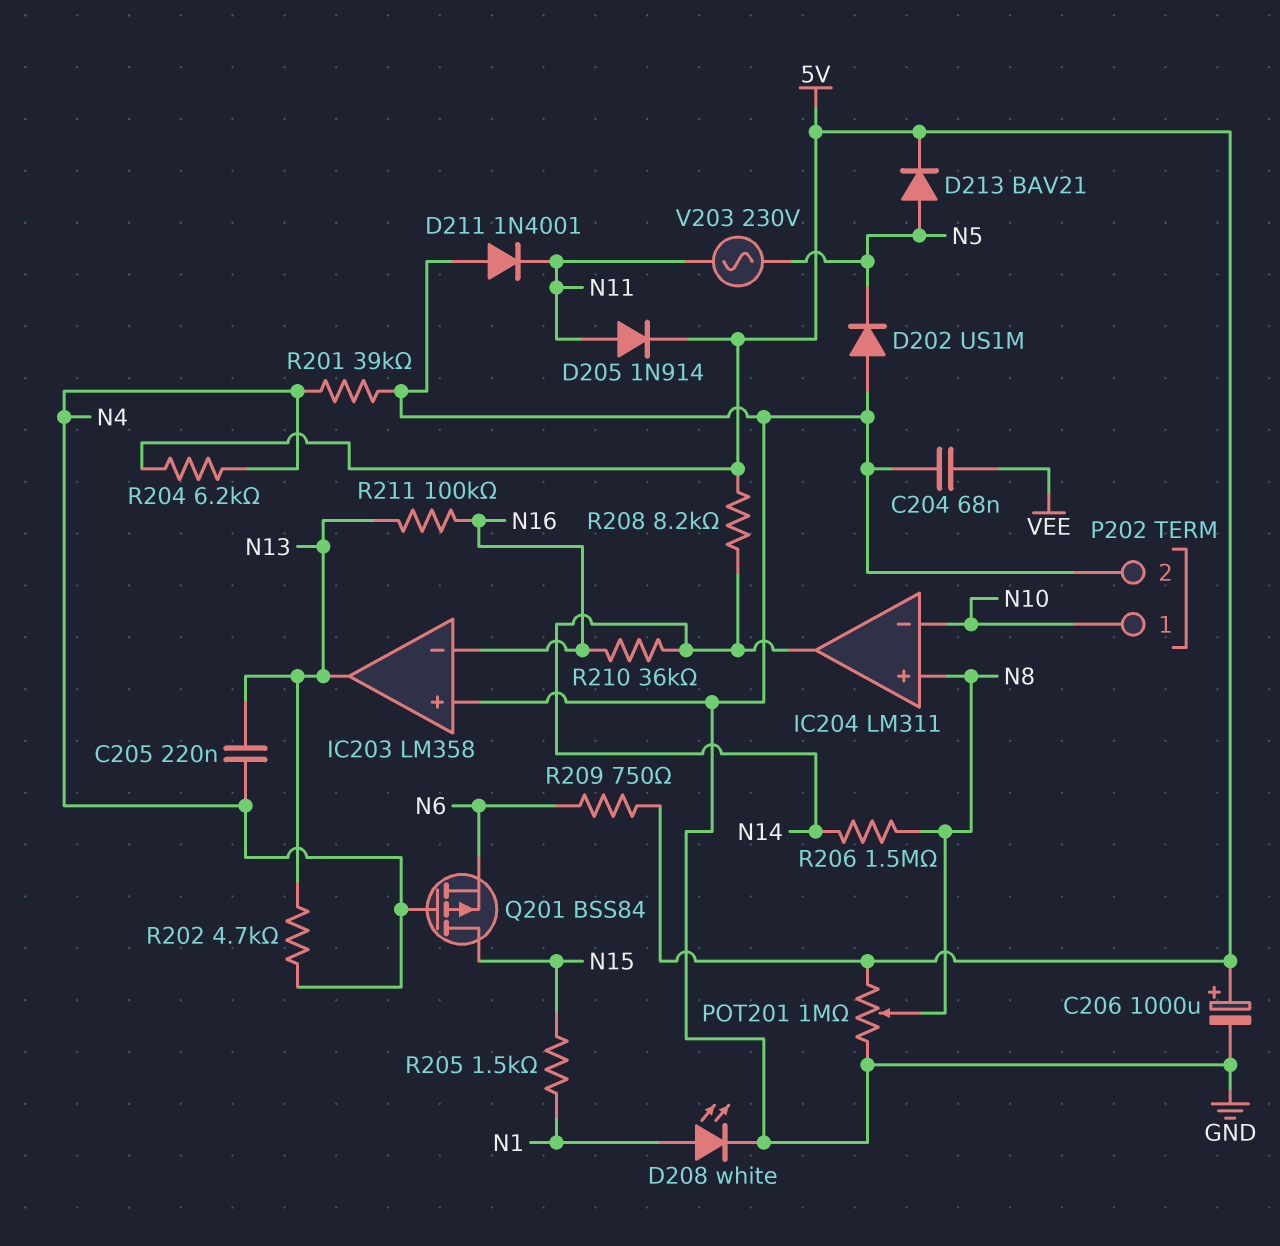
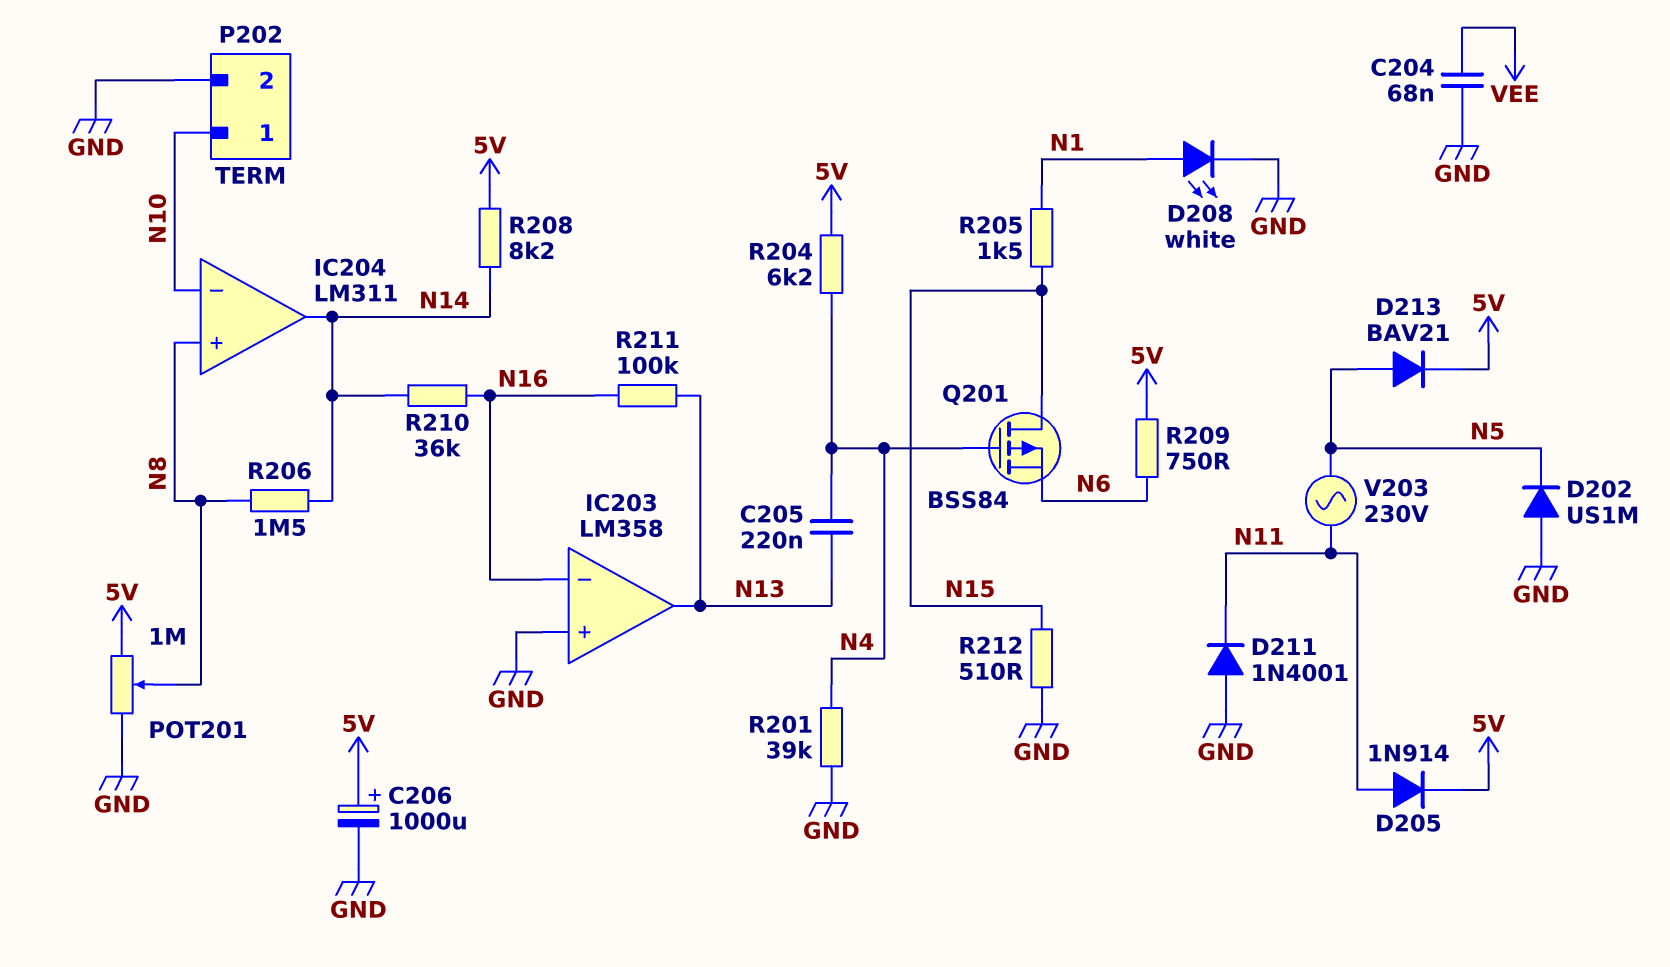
R202: 4.7k (N4, N13) -> none
R212: none -> 510 (GND, N15)

